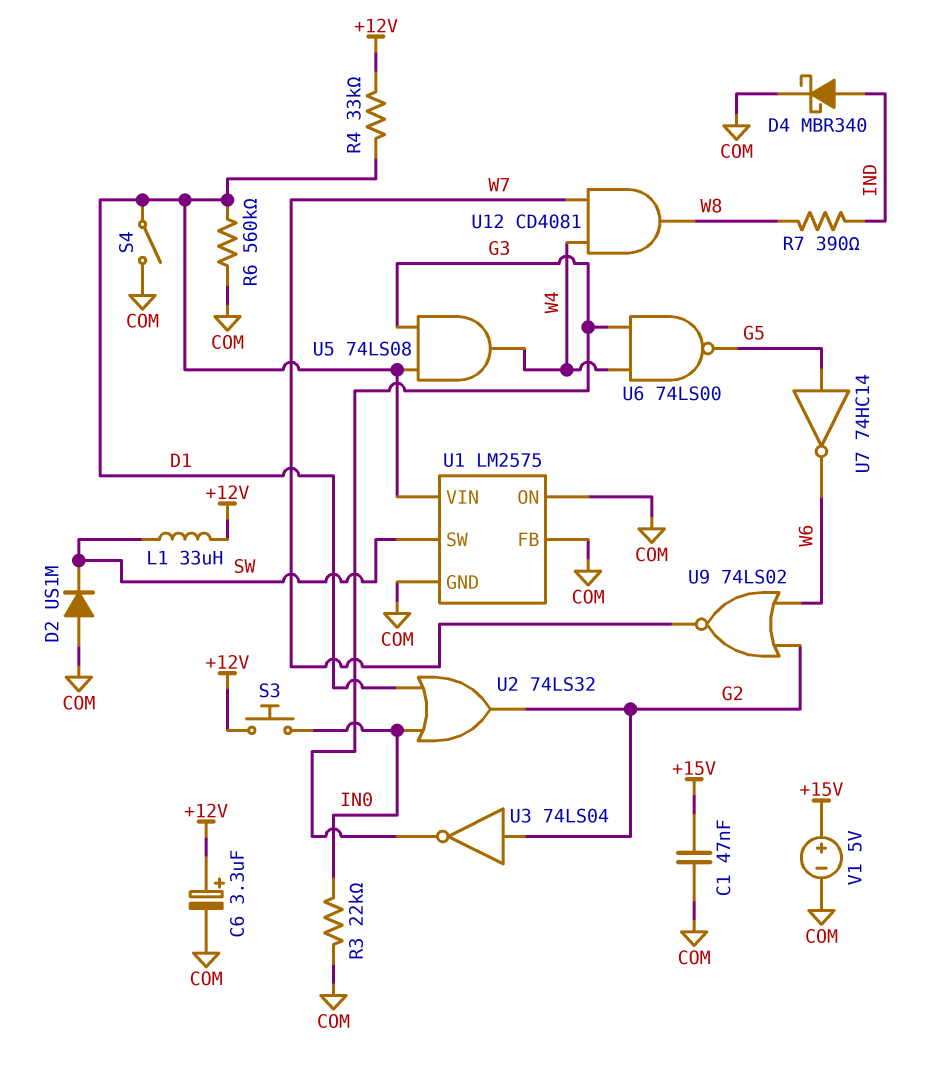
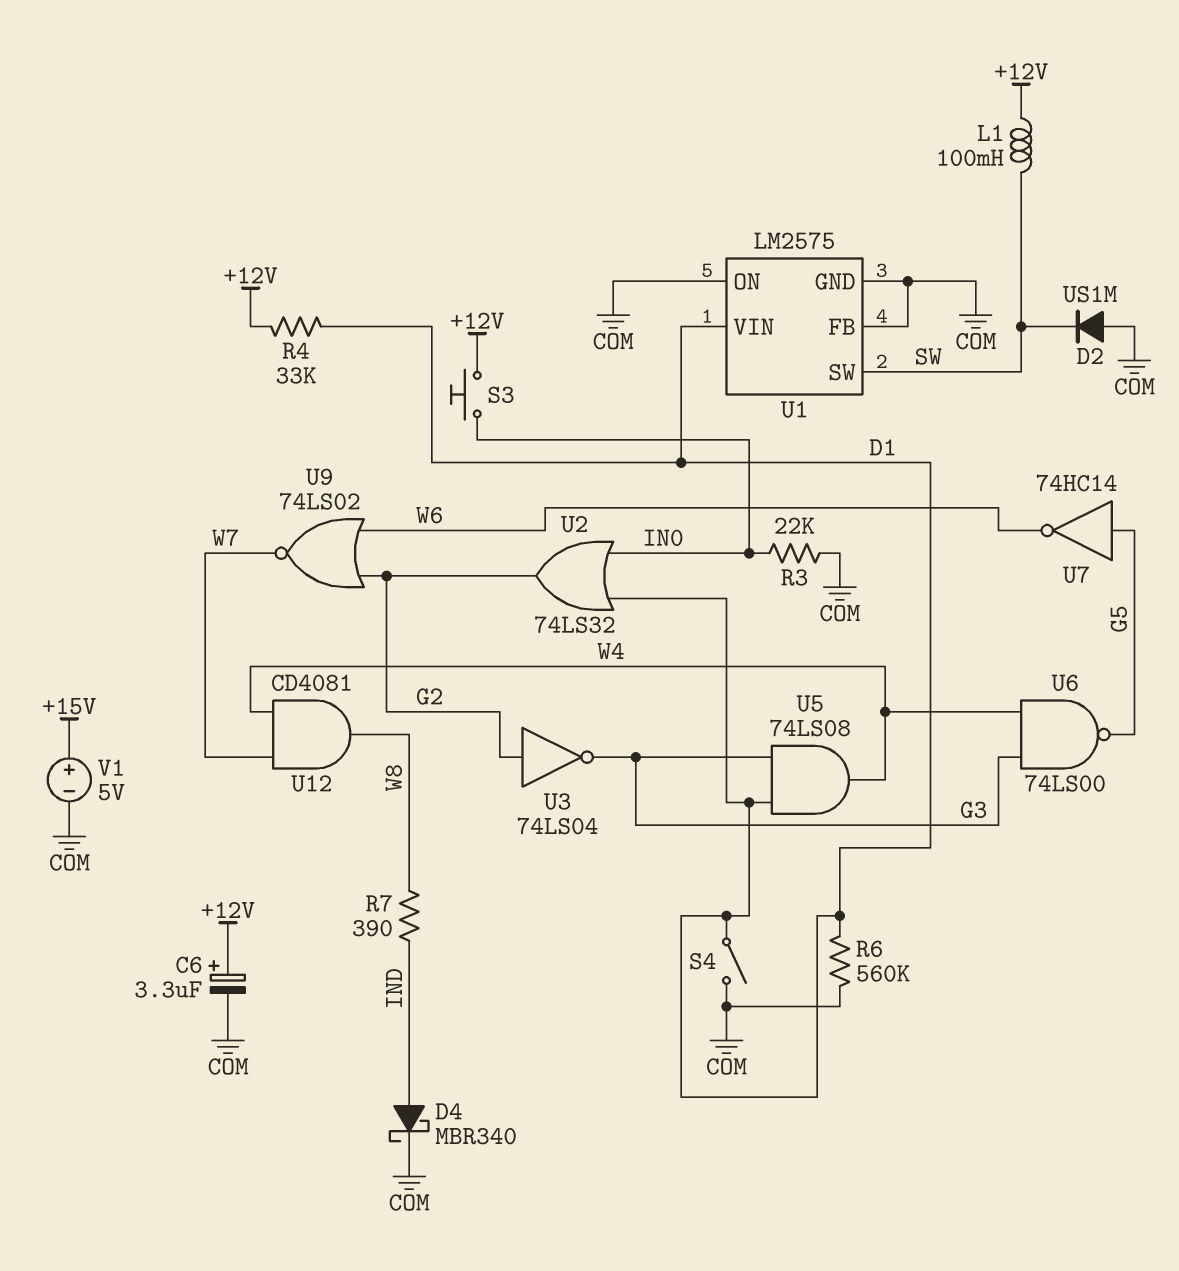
C1: 47nF (+15V, COM) -> none
L1: 33uH (+12V, SW) -> 100mH (+12V, SW)

